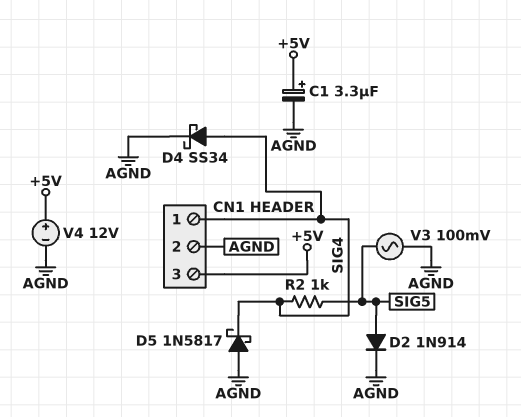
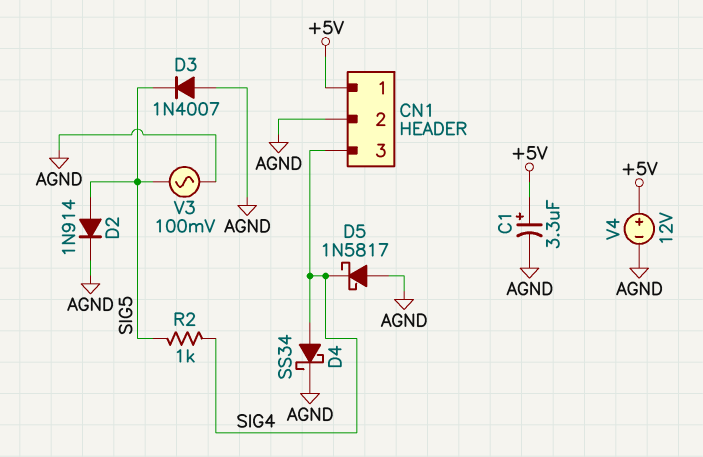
CN1 pin 1: SIG4 -> +5V
CN1 pin 3: +5V -> SIG4
D3: none -> diode 1N4007 (A AGND, K SIG5)

